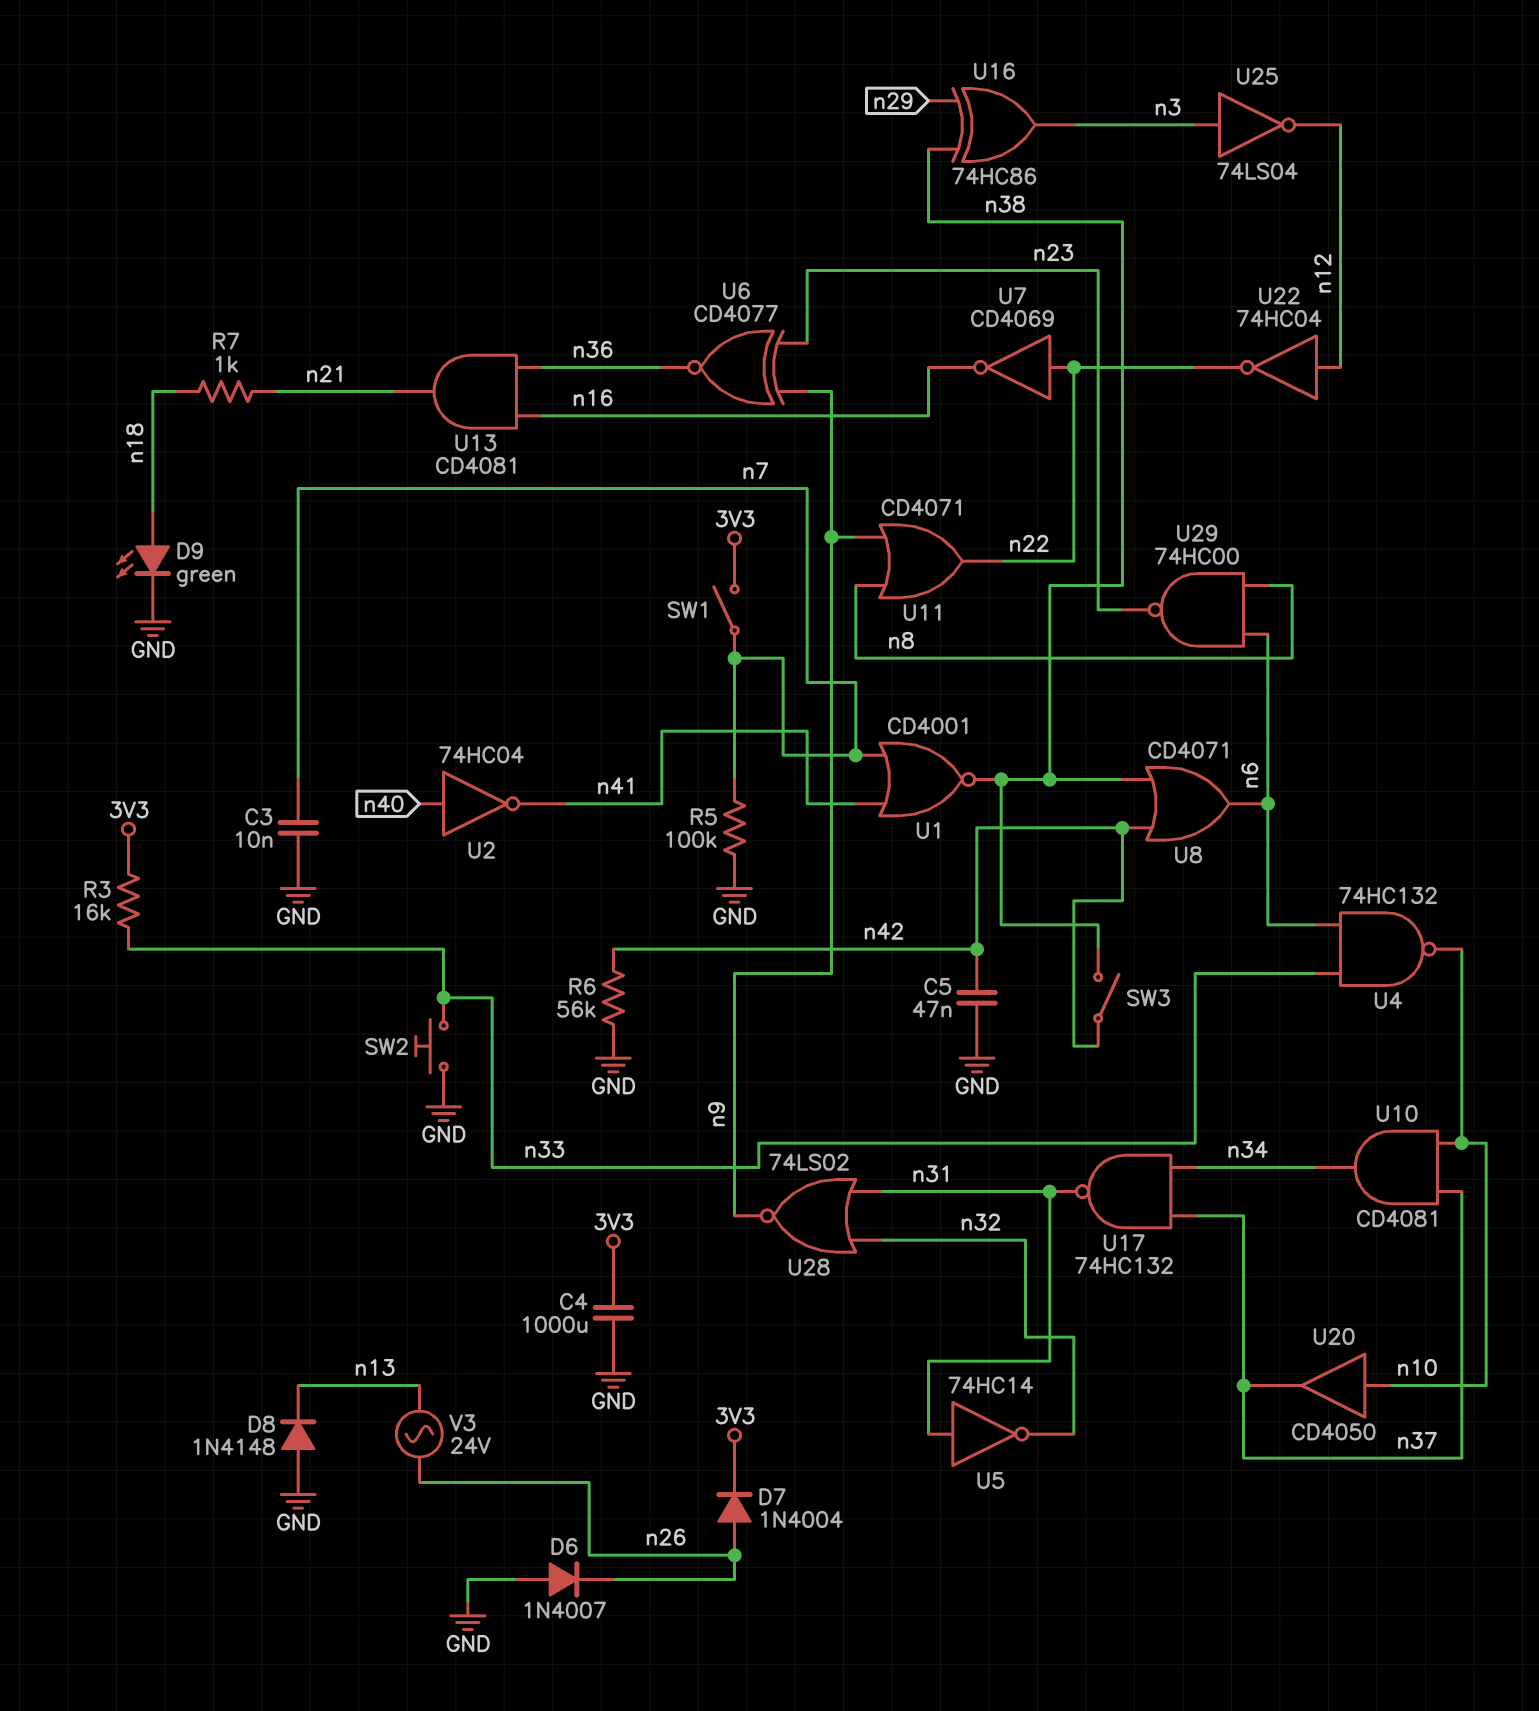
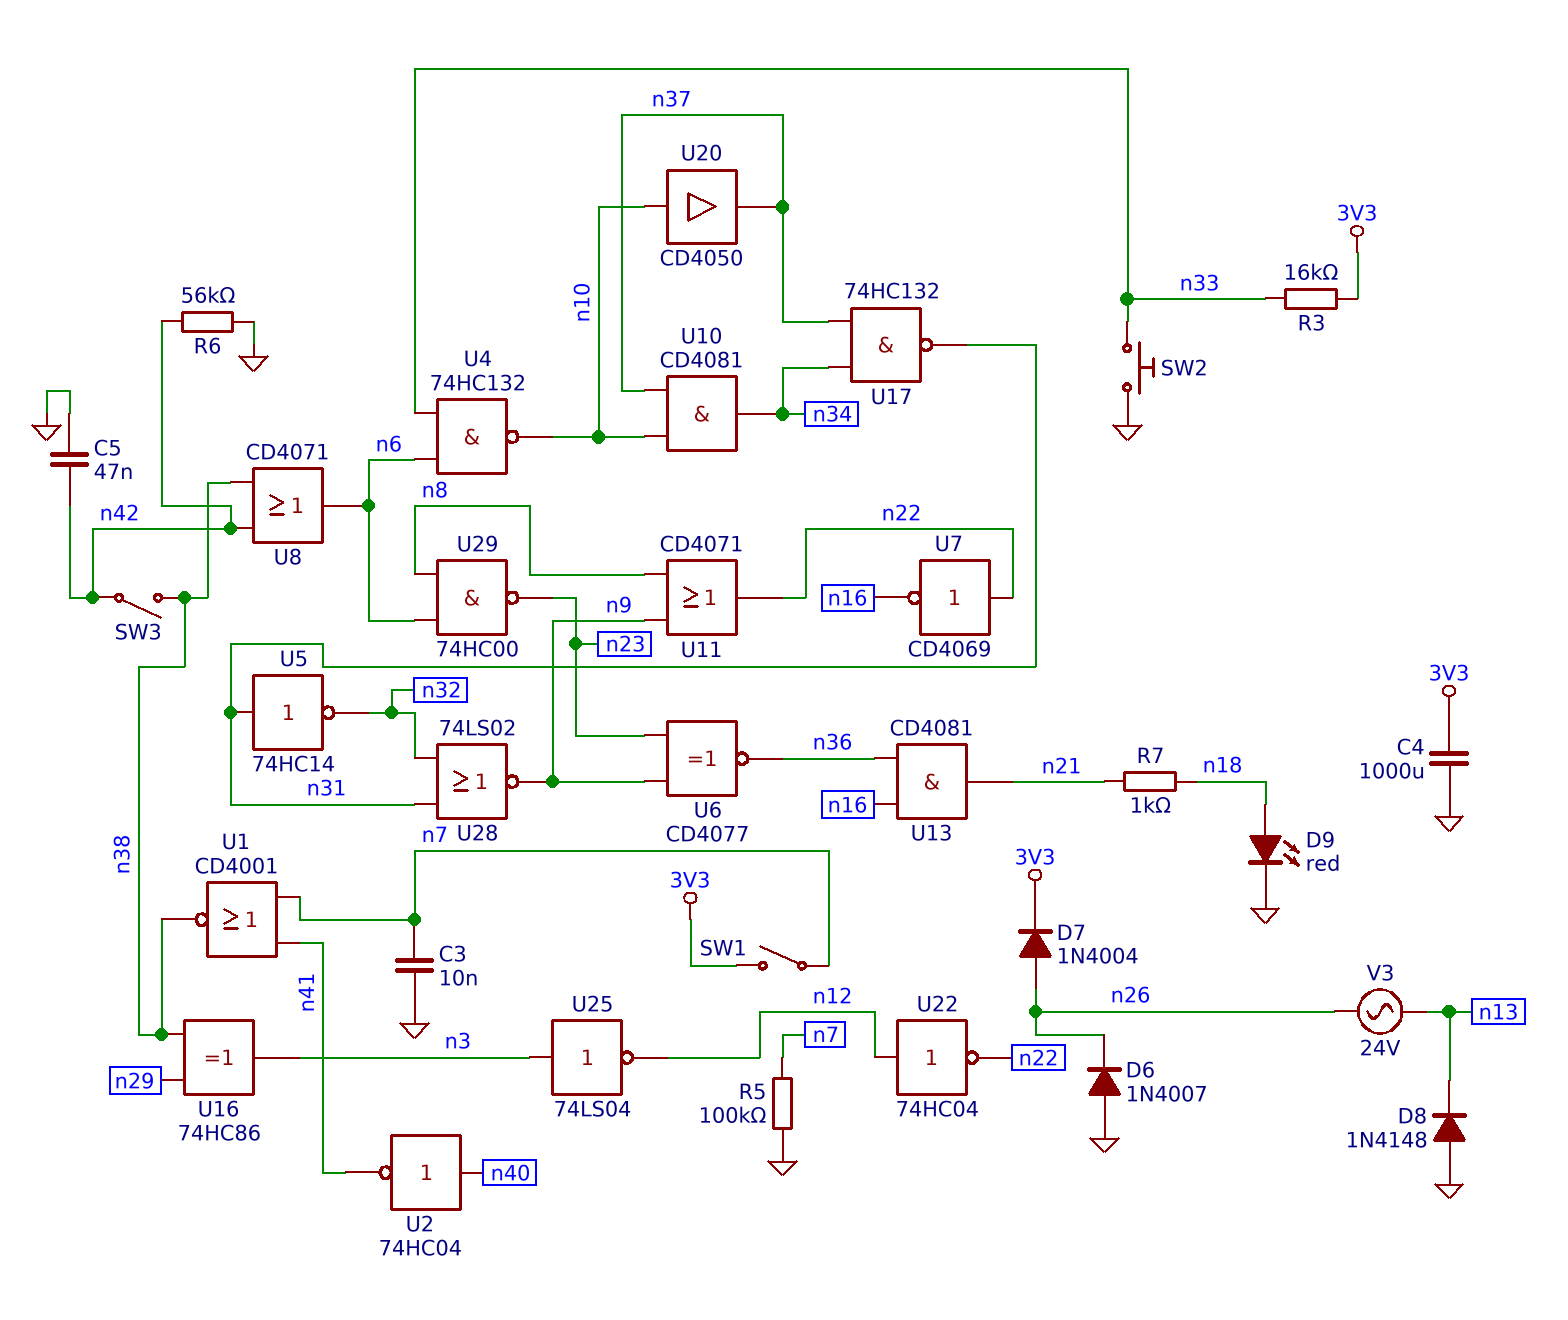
D9: LED green (A n18, K GND) -> LED red (A n18, K GND)

